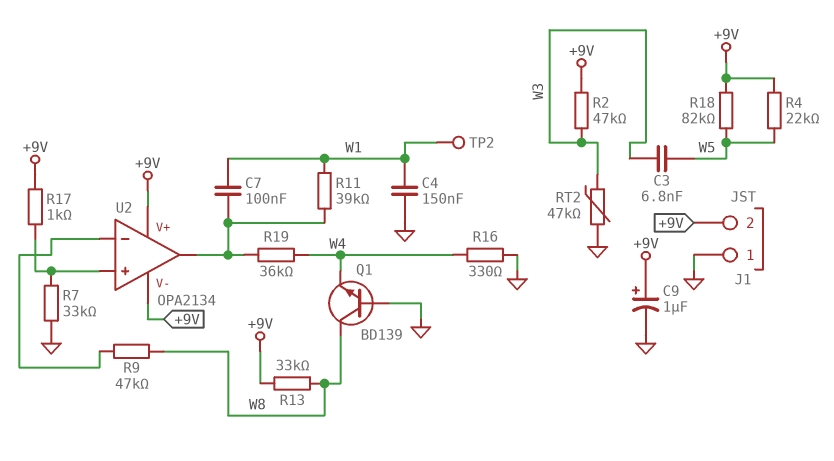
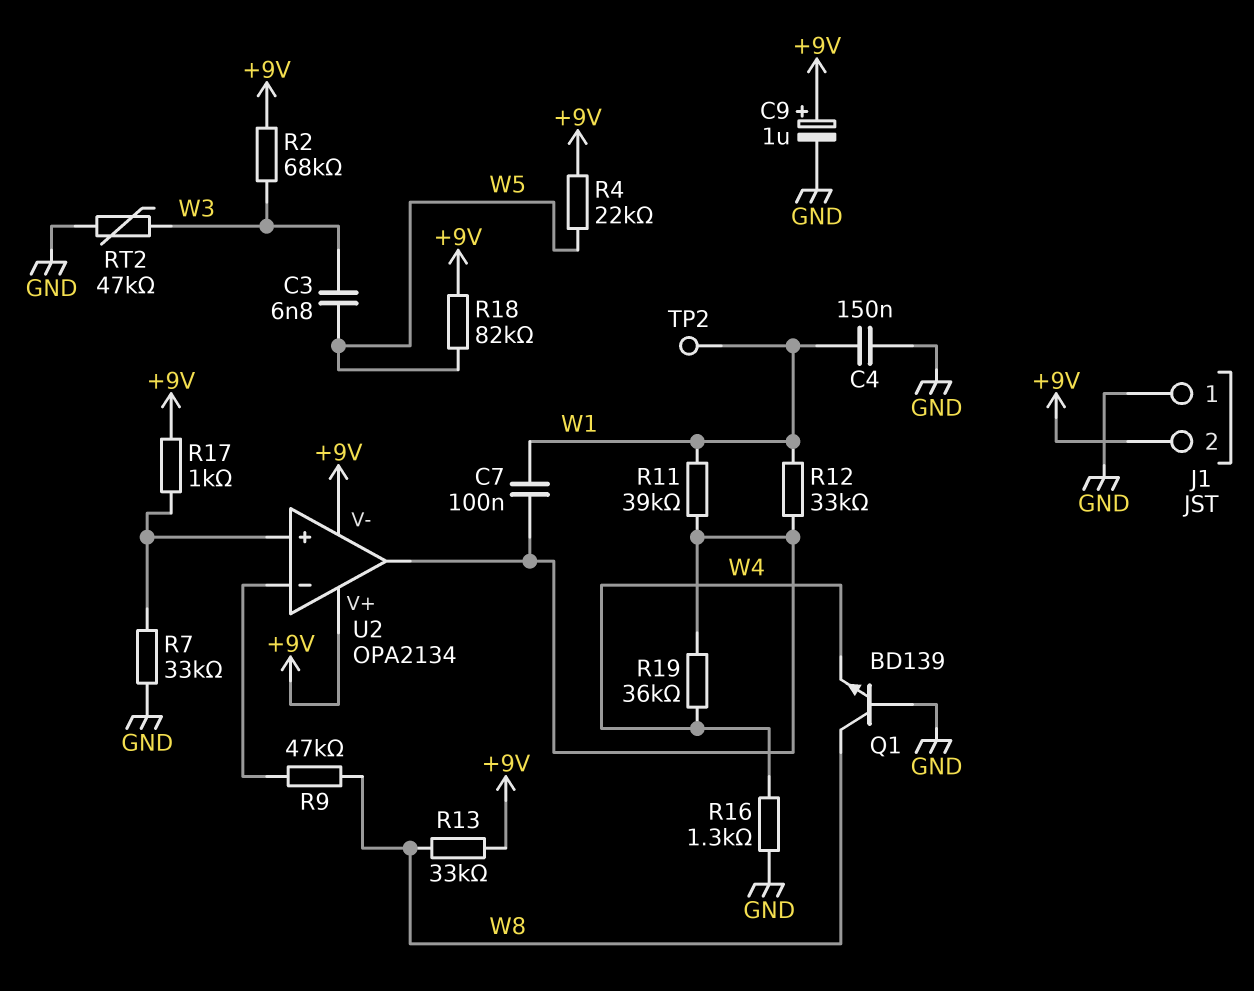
R2: 47k (+9V, W3) -> 68k (+9V, W3)
R12: none -> 33k (U2/out, W1)
R16: 330 (GND, W4) -> 1.3k (GND, W4)

